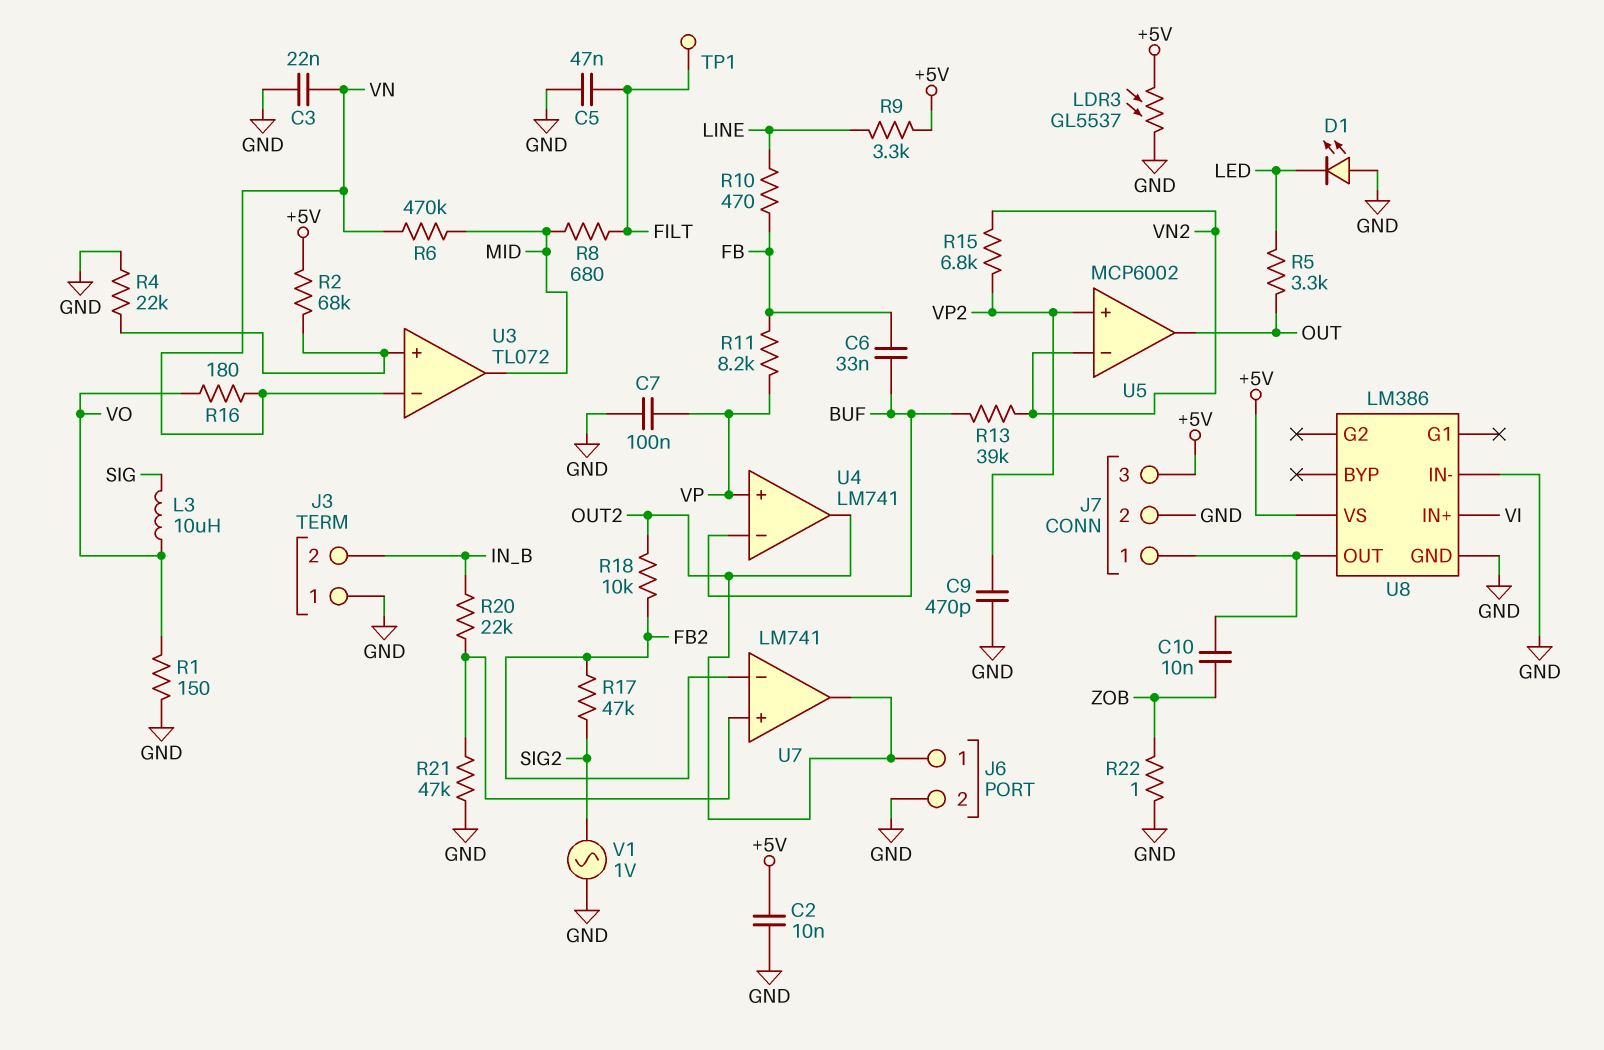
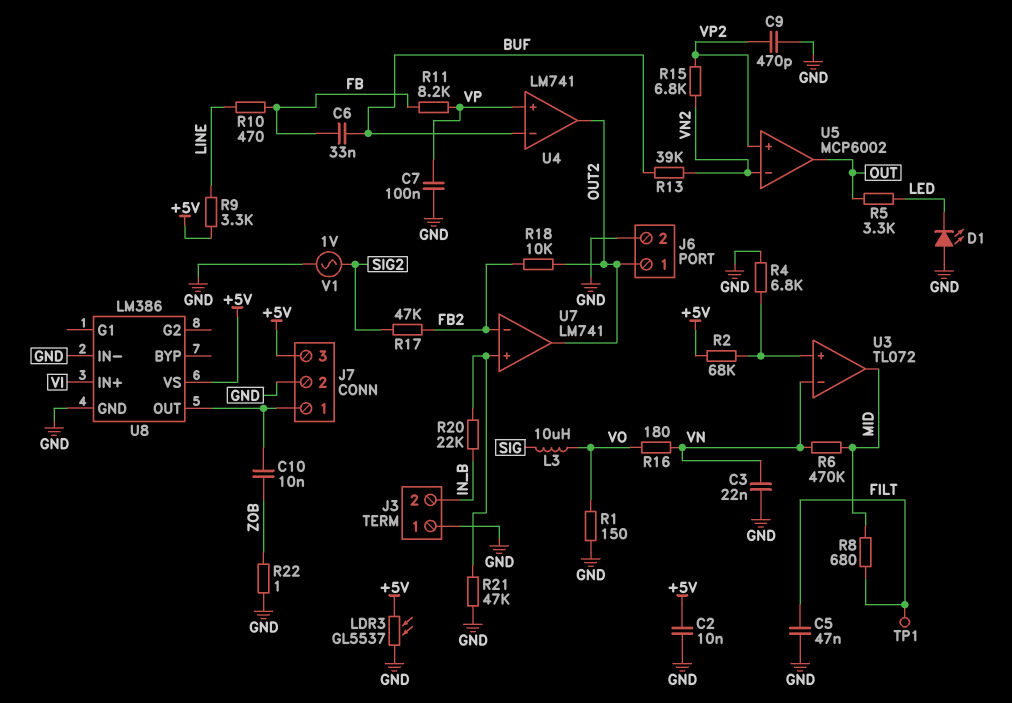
R4: 22k (GND, U3/in+) -> 6.8k (GND, U3/in+)

